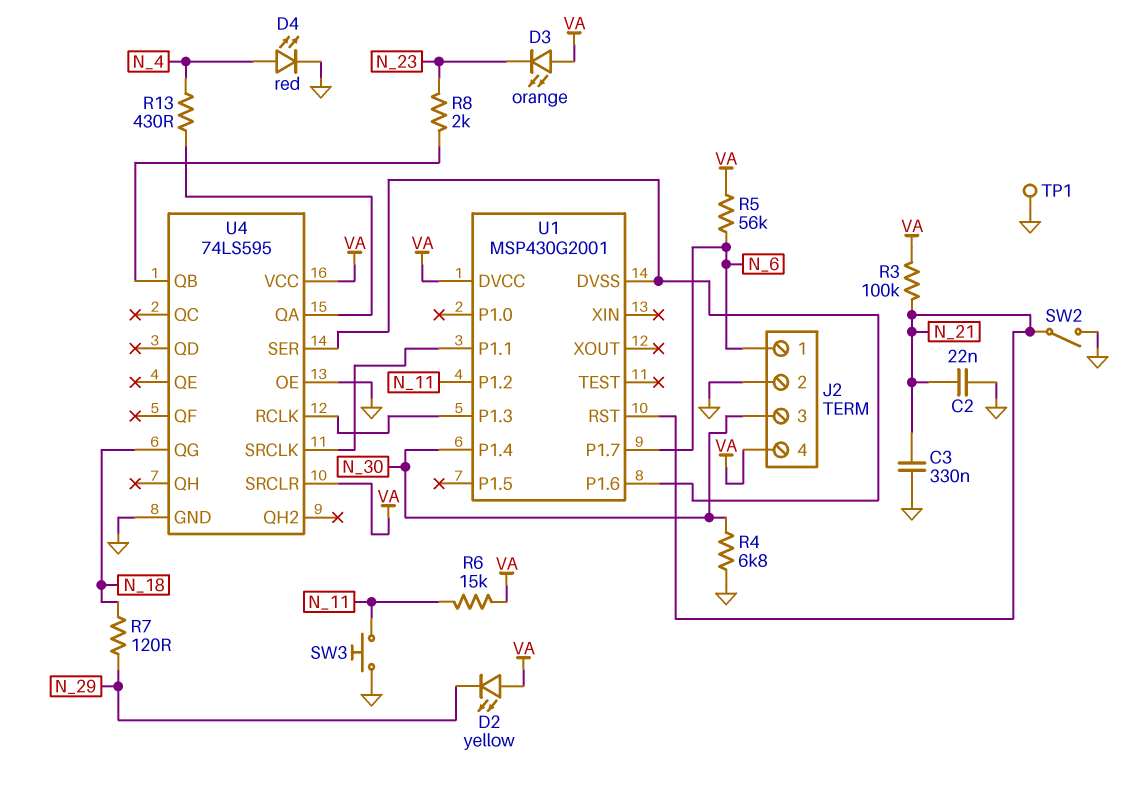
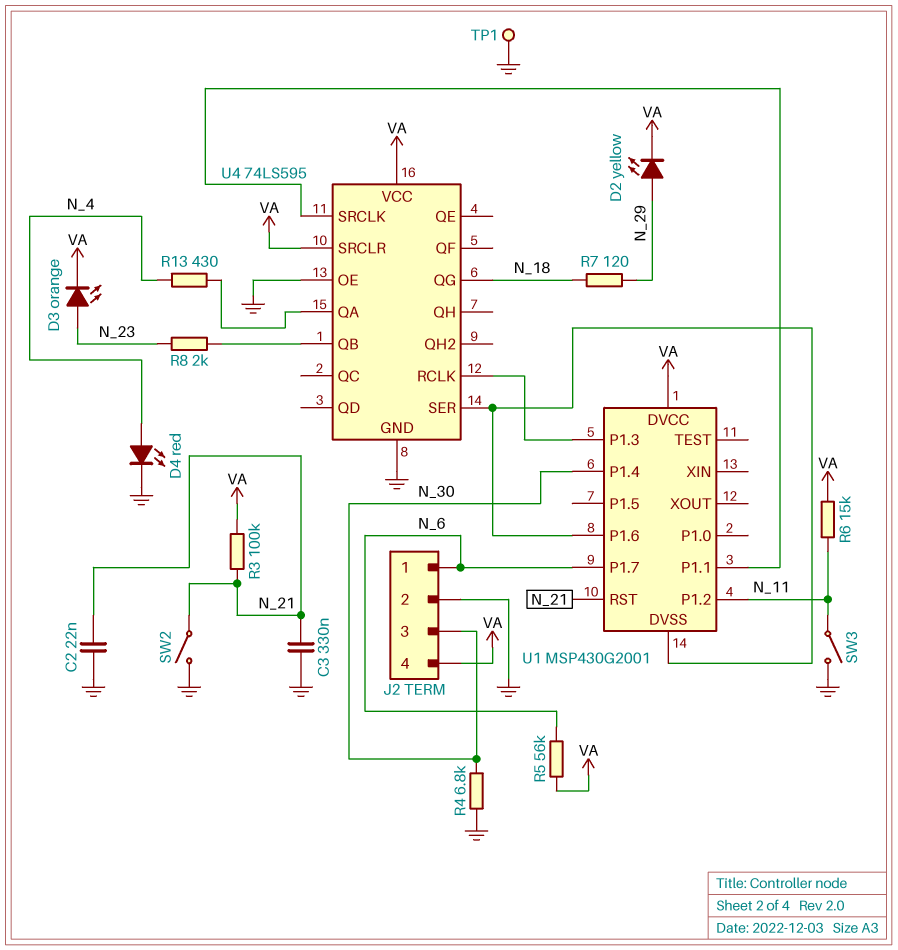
D2: LED yellow (A VA, K N_29) -> LED yellow (A N_29, K VA)
D3: LED orange (A VA, K N_23) -> LED orange (A N_23, K VA)
SW3: button (GND, N_11) -> switch (GND, N_11)

